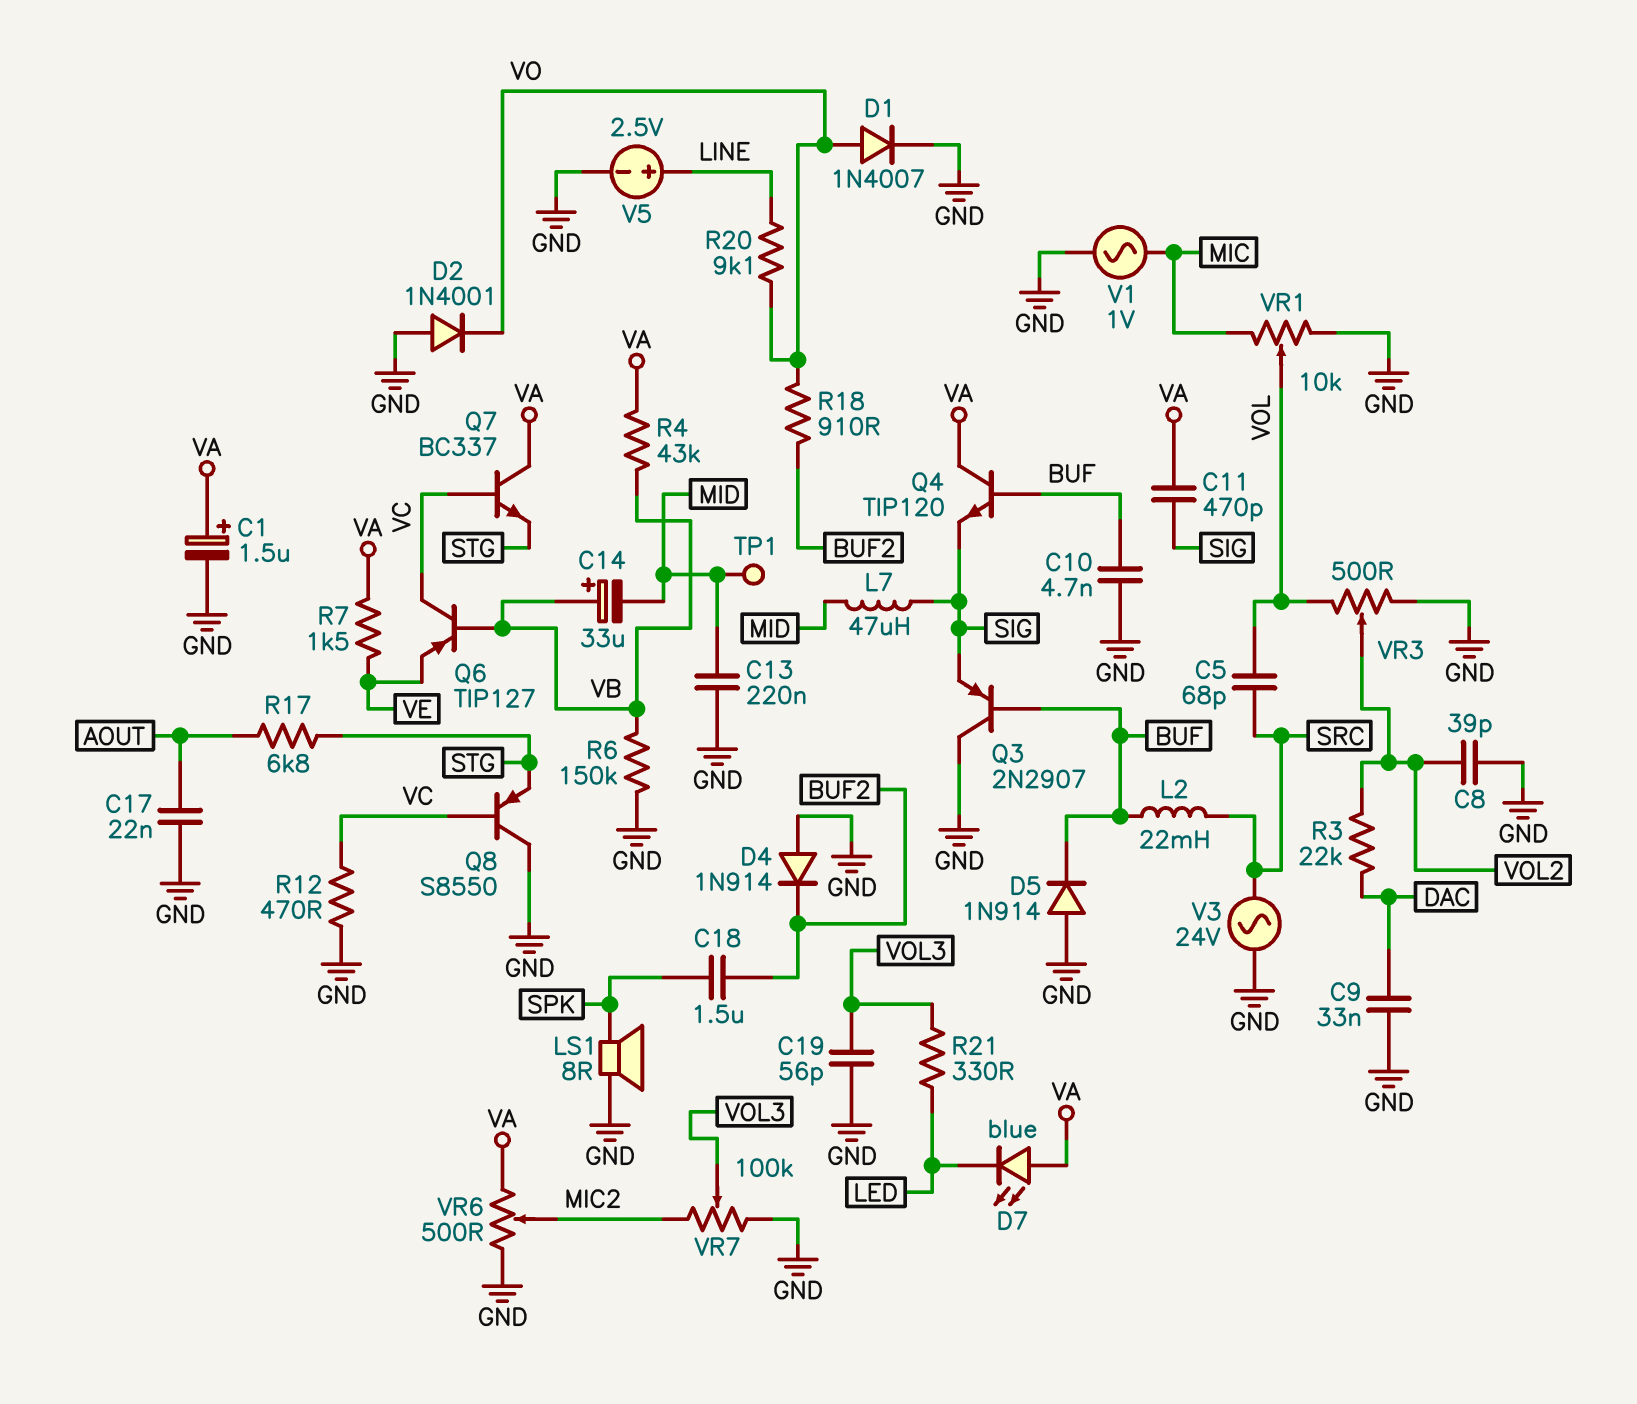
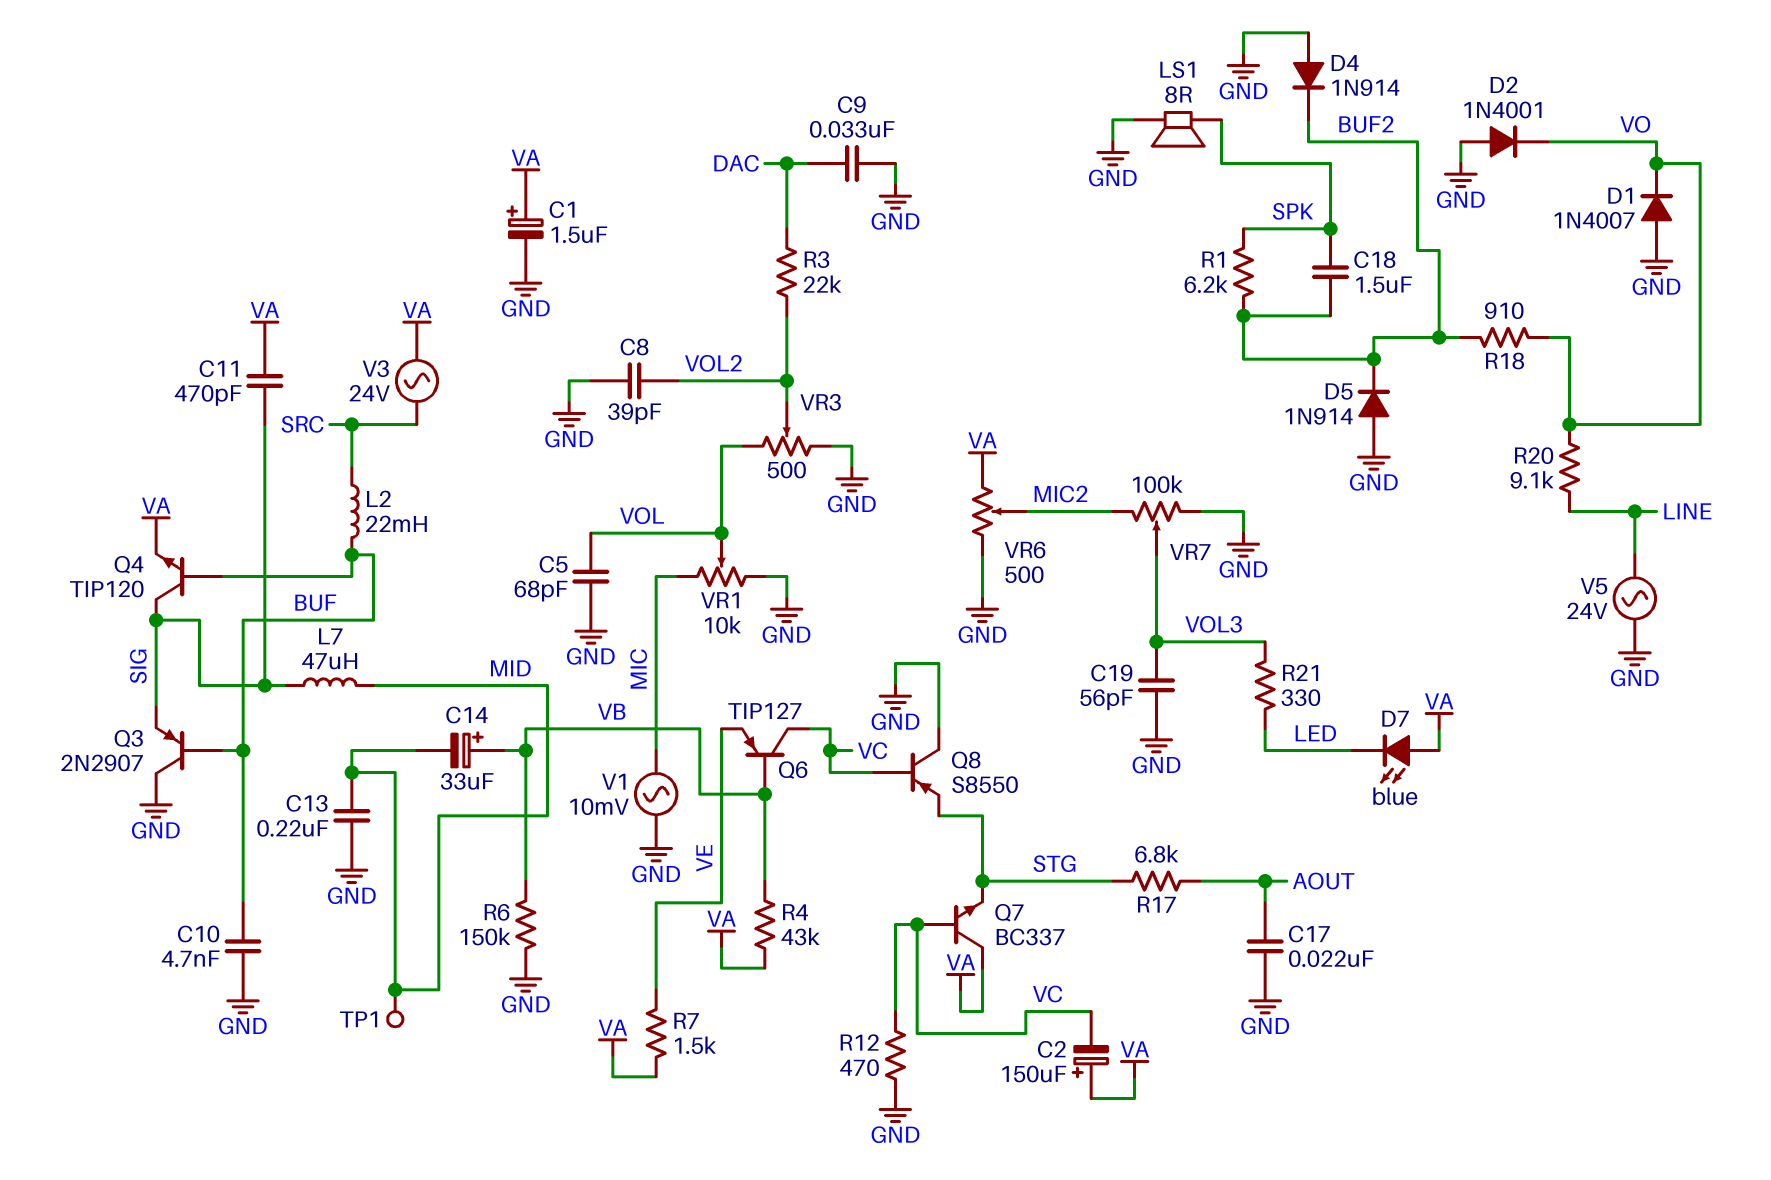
C2: none -> 150uF (plus VA, minus VC)
C5: 68pF (SRC, VOL) -> 68pF (GND, VOL)
D1: diode 1N4007 (A VO, K GND) -> diode 1N4007 (A GND, K VO)
D5: diode 1N914 (A GND, K BUF) -> diode 1N914 (A GND, K BUF2)
Q4: NPN TIP120 (B BUF, C VA, E SIG) -> NPN TIP120 (B BUF, C SIG, E VA)
R1: none -> 6.2k (BUF2, SPK)
V1: AC 1V (GND, MIC) -> AC 10mV (GND, MIC)
V3: AC 24V (GND, SRC) -> AC 24V (SRC, VA)
V5: 2.5V (plus LINE, minus GND) -> AC 24V (GND, LINE)

